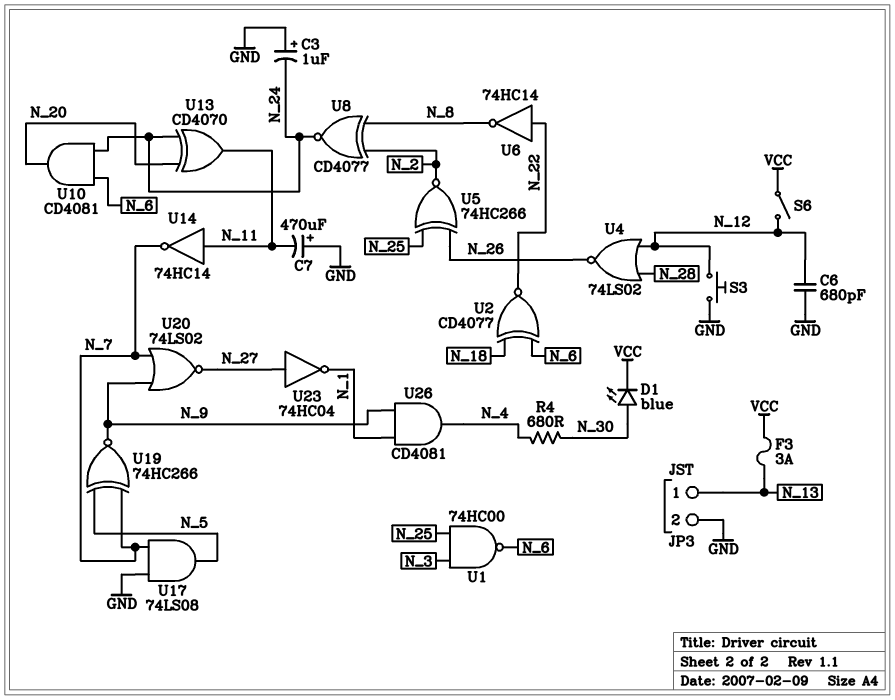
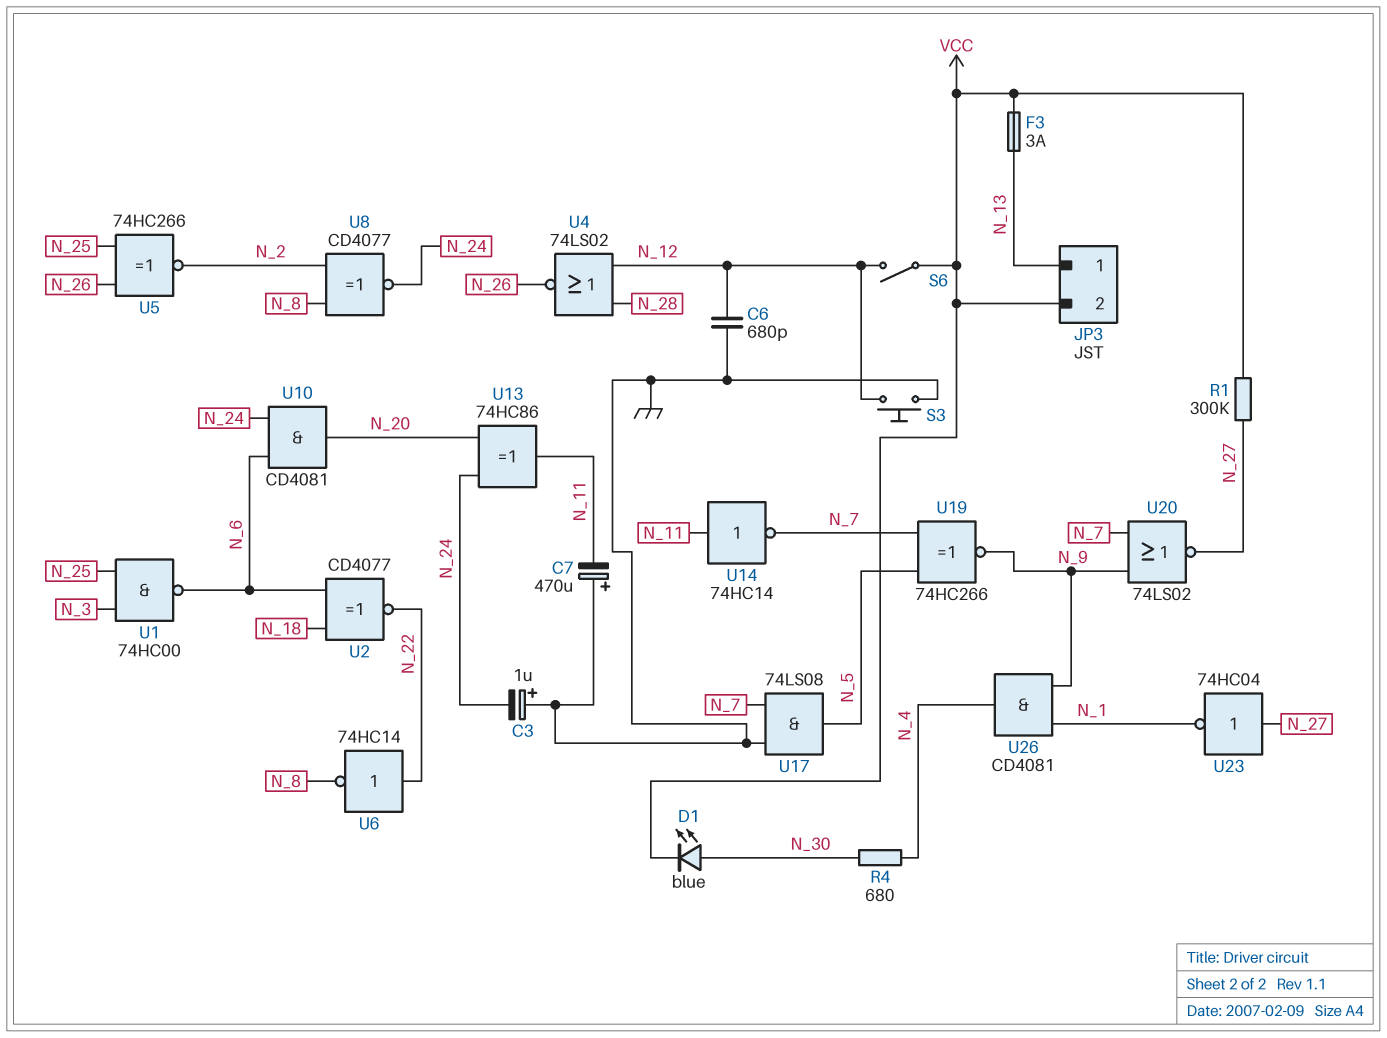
JP3 pin 2: GND -> VCC
R1: none -> 300k (N_27, VCC)
U13: XOR CD4070 (in N_20, in N_24, out N_11) -> XOR 74HC86 (in N_20, in N_24, out N_11)

